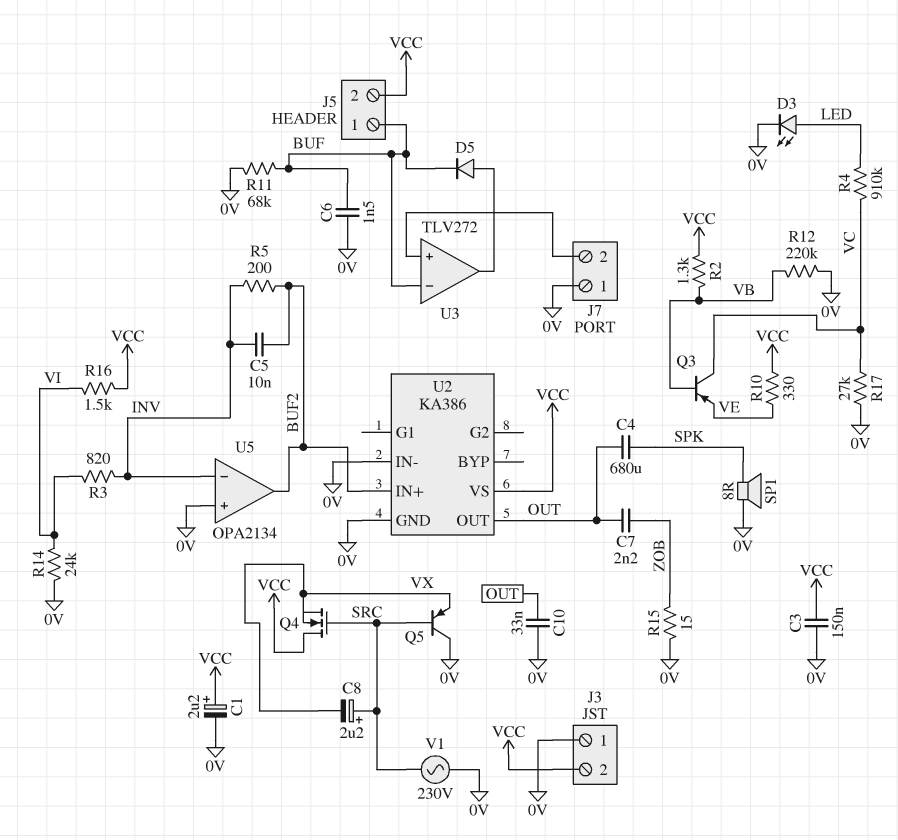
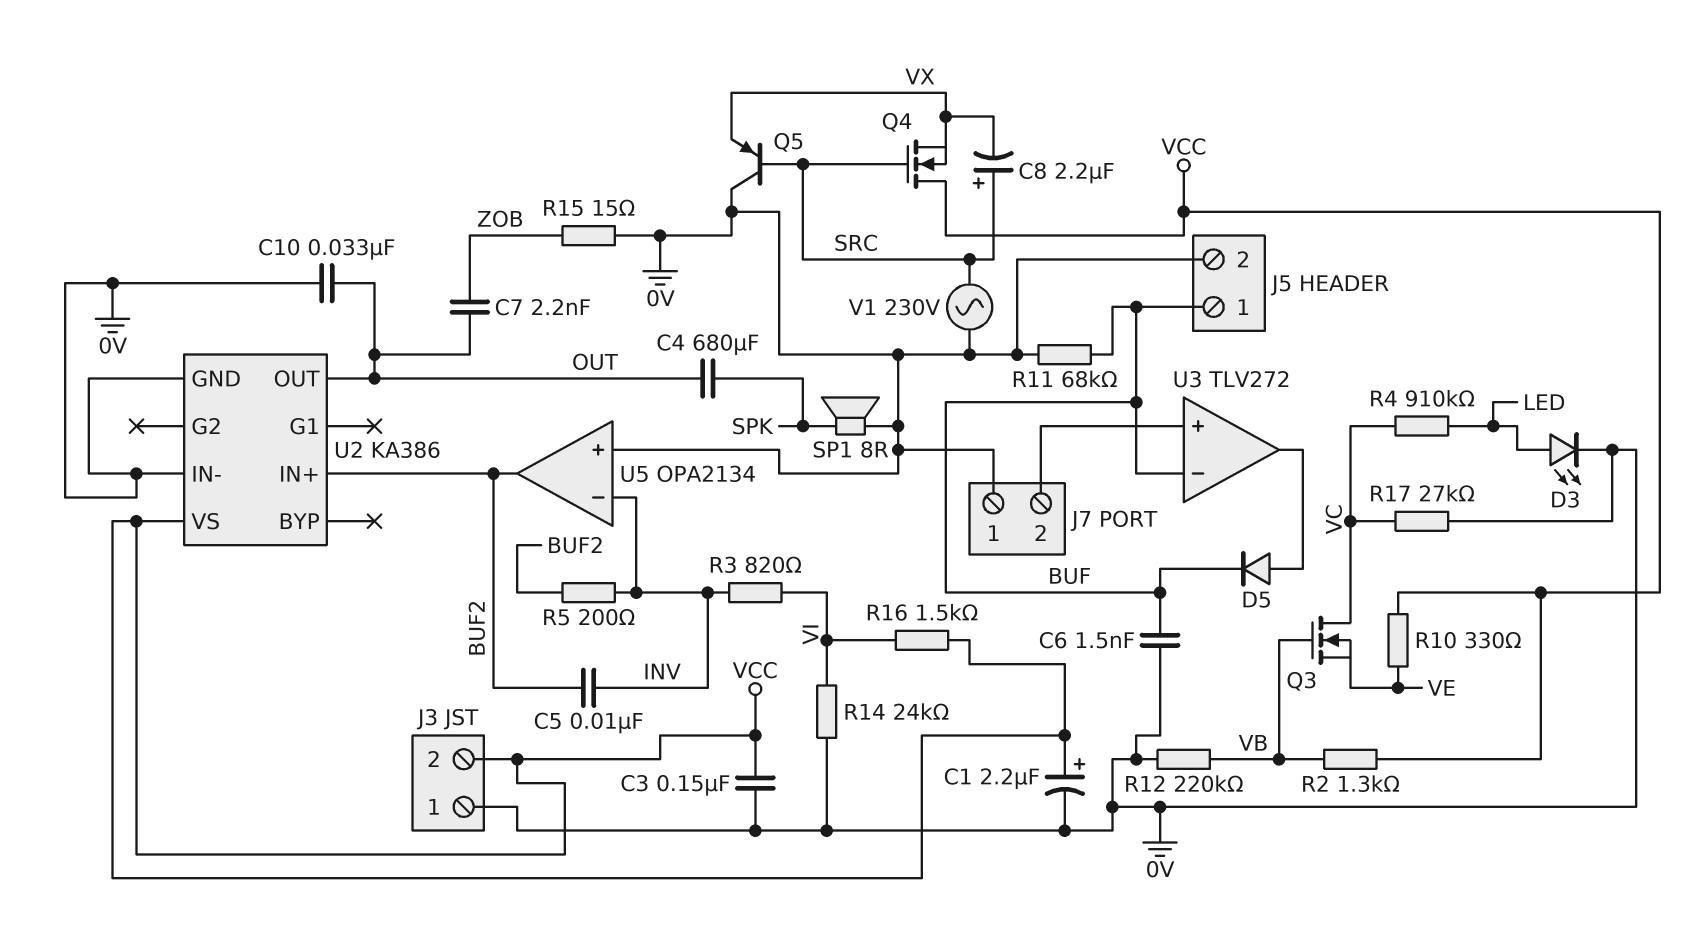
J5 pin 2: VCC -> 0V
Q3: PNP (B VB, C VC, E VE) -> NMOS (G VB, D VC, S VE)

